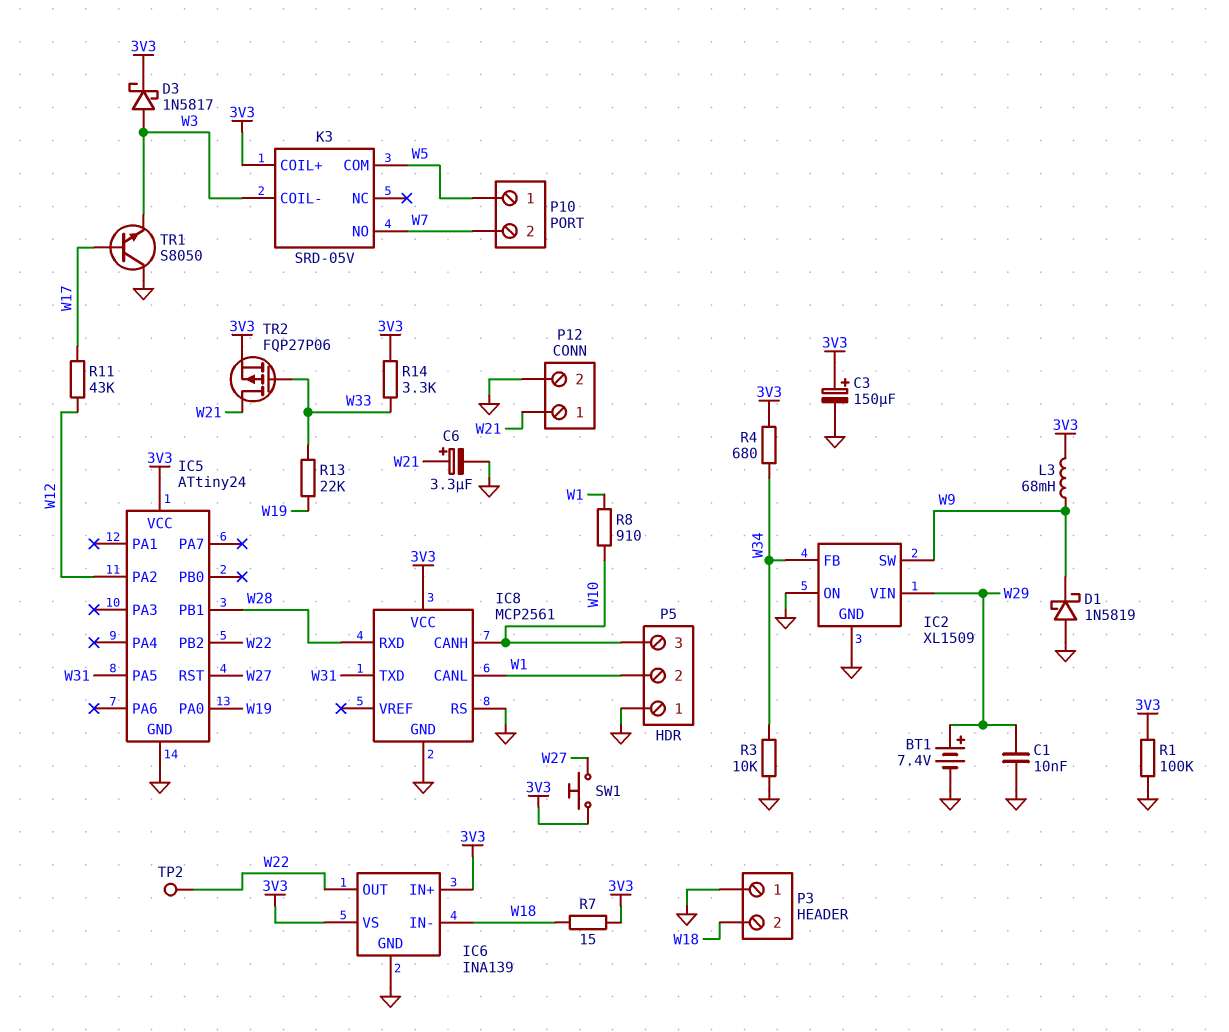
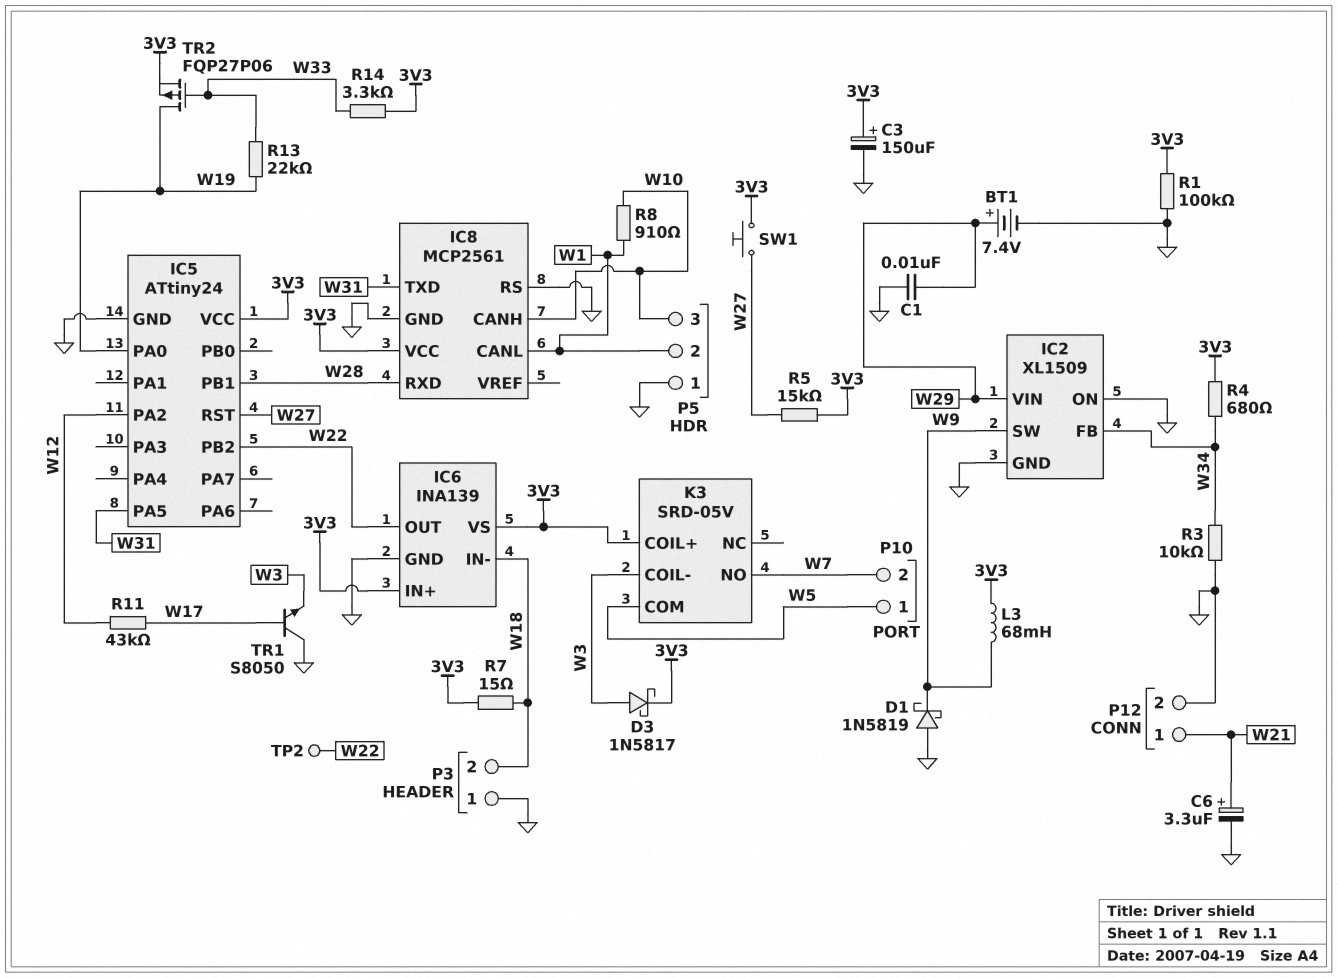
R5: none -> 15k (3V3, W27)
TR2: PMOS FQP27P06 (G W33, D W21, S 3V3) -> PMOS FQP27P06 (G W33, D W19, S 3V3)

